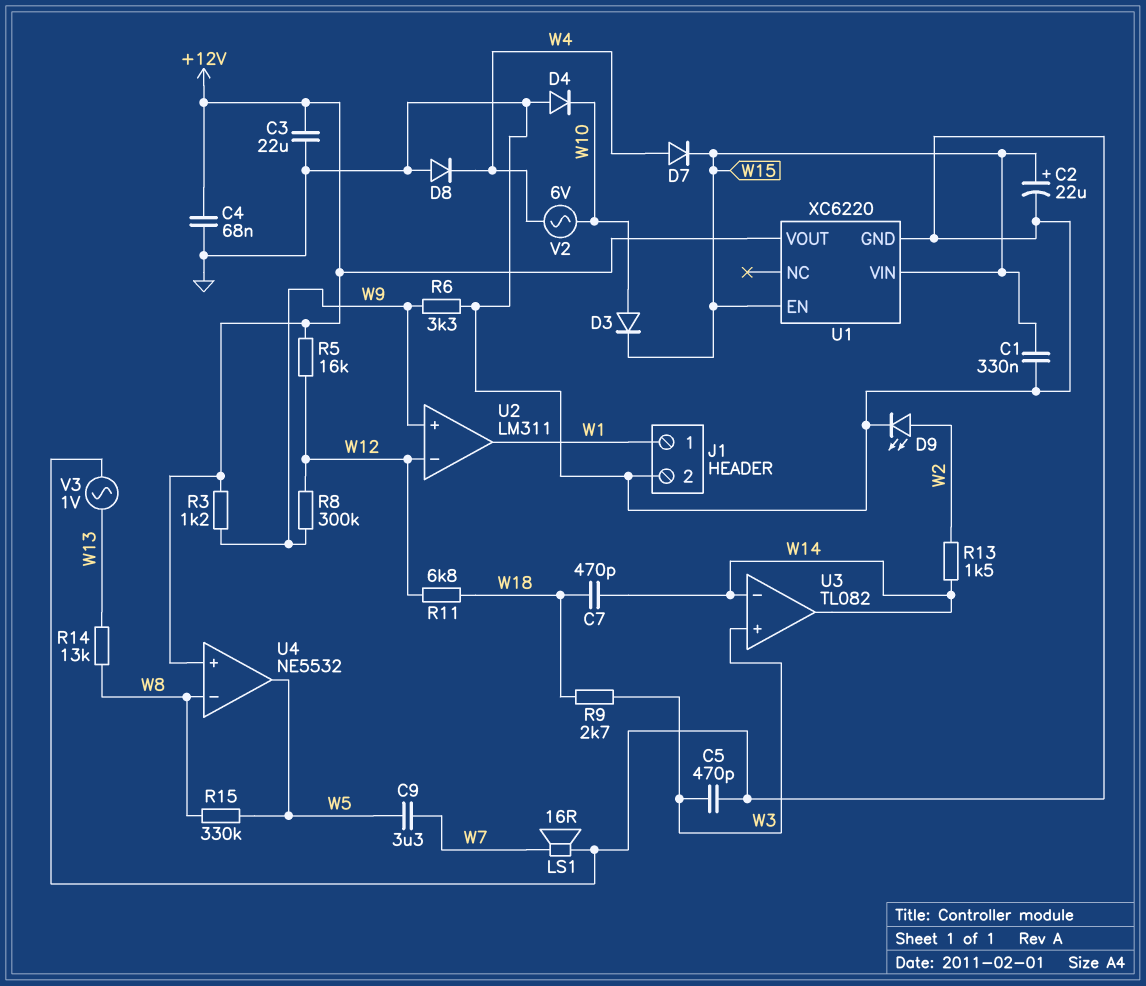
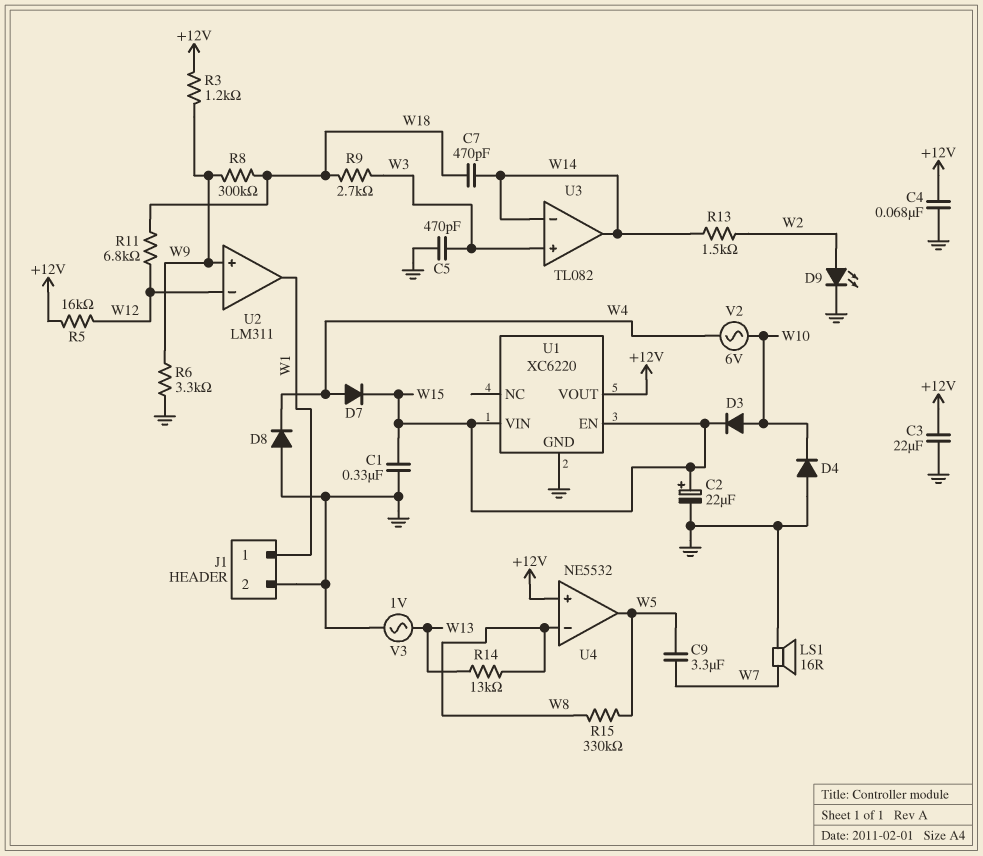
R8: 300k (W9, W12) -> 300k (W9, W18)

